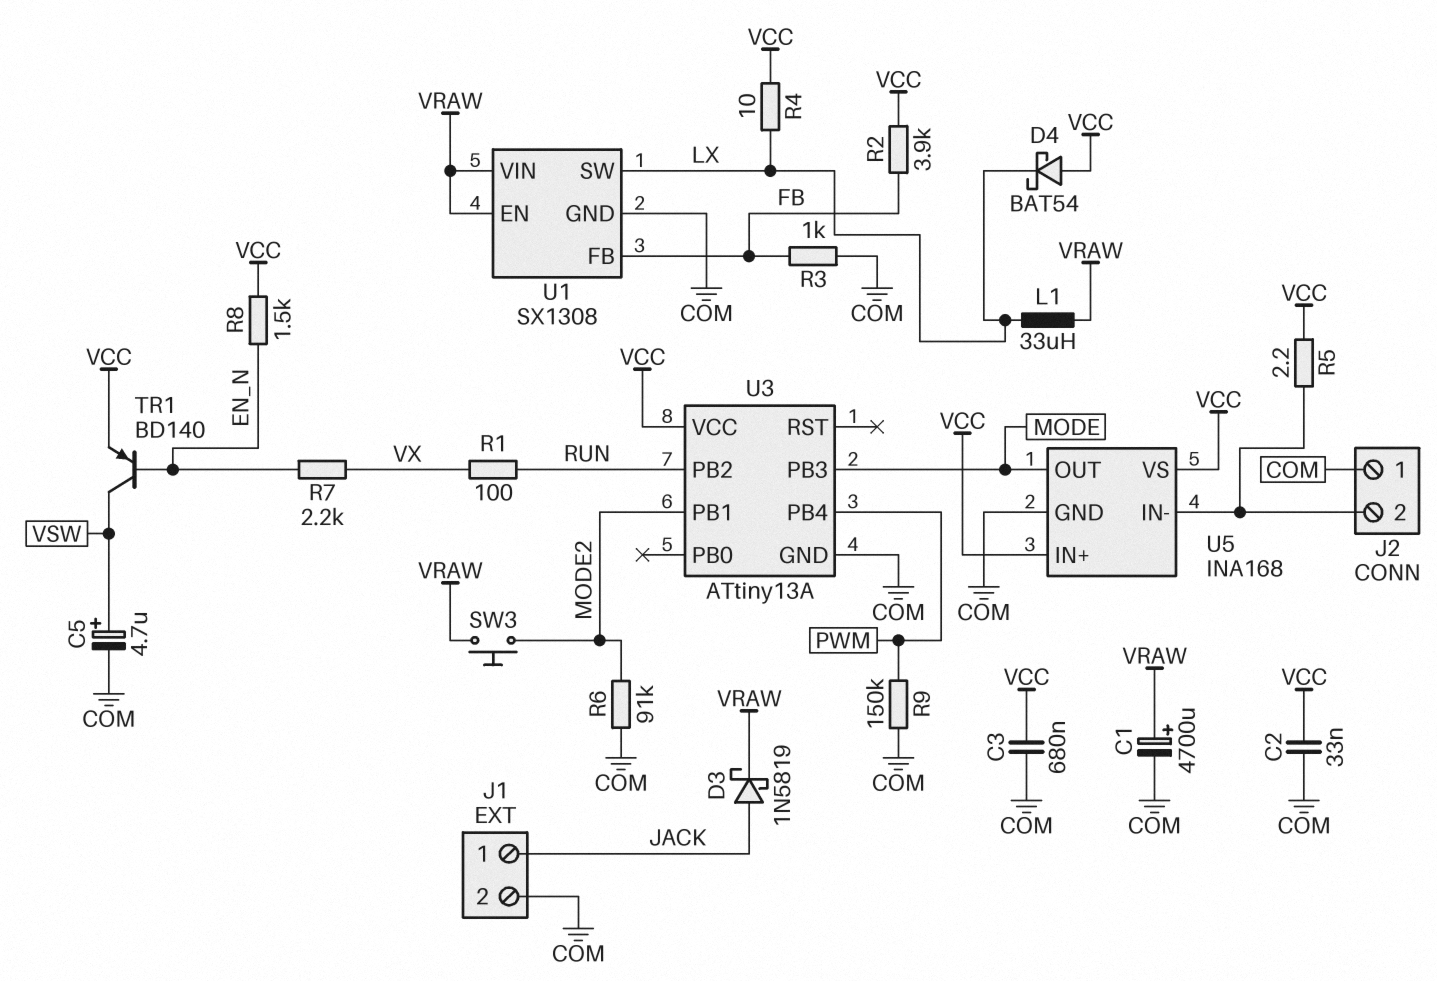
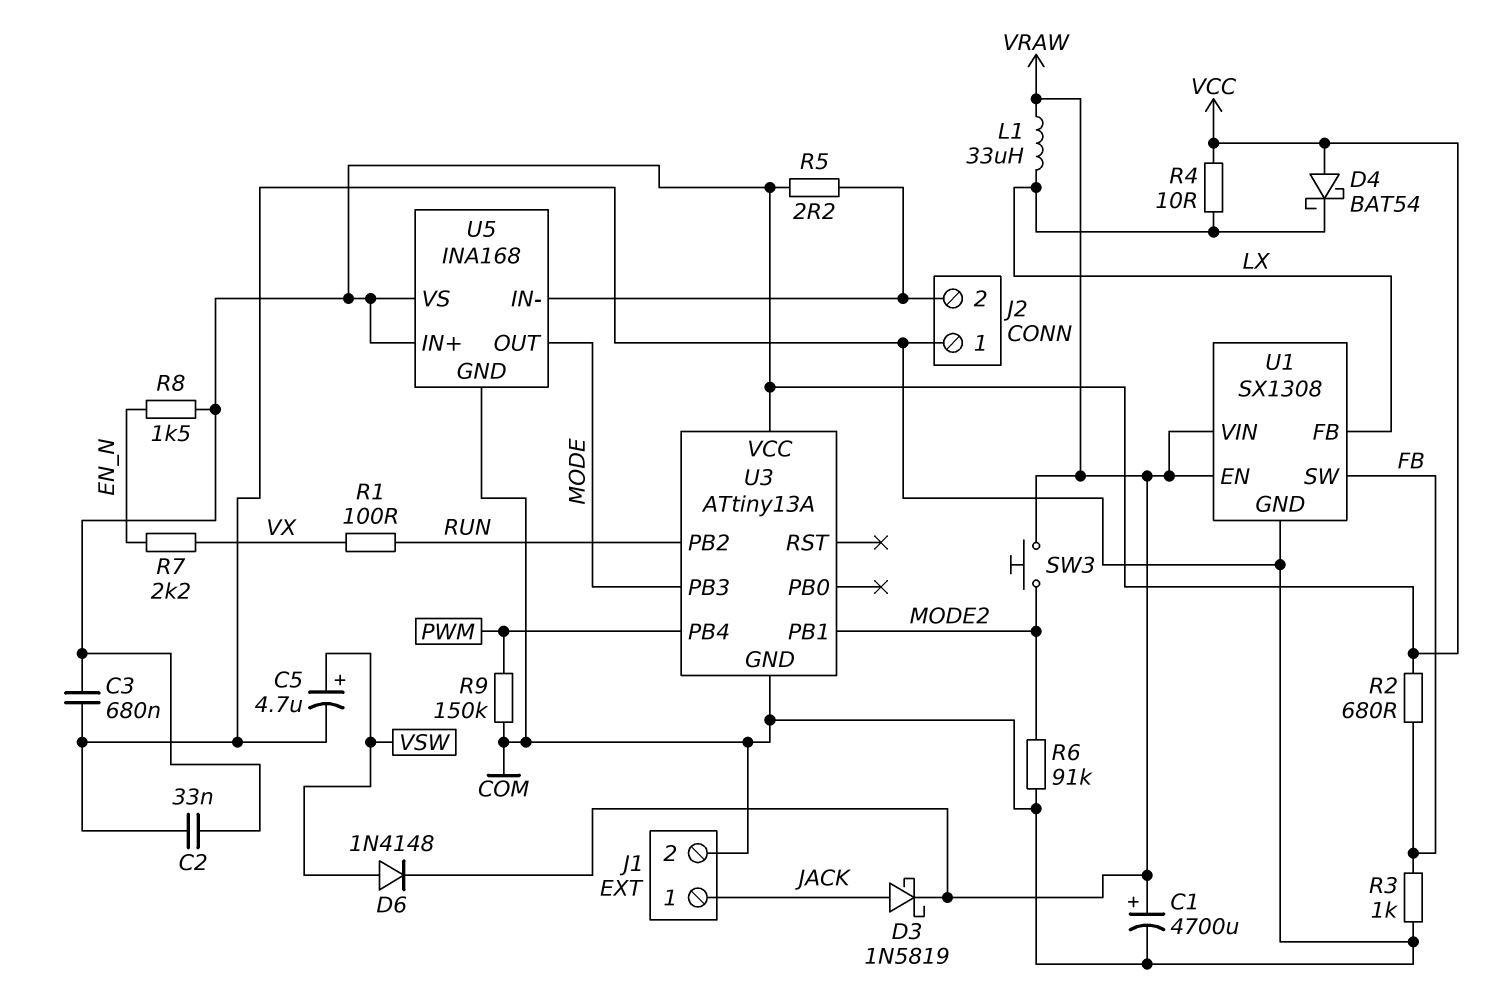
D6: none -> diode 1N4148 (A VSW, K VRAW)
R2: 3.9k (FB, VCC) -> 680 (FB, VCC)
TR1: PNP BD140 (B EN_N, C VSW, E VCC) -> none
U1 pin FB: FB -> LX
U1 pin SW: LX -> FB

